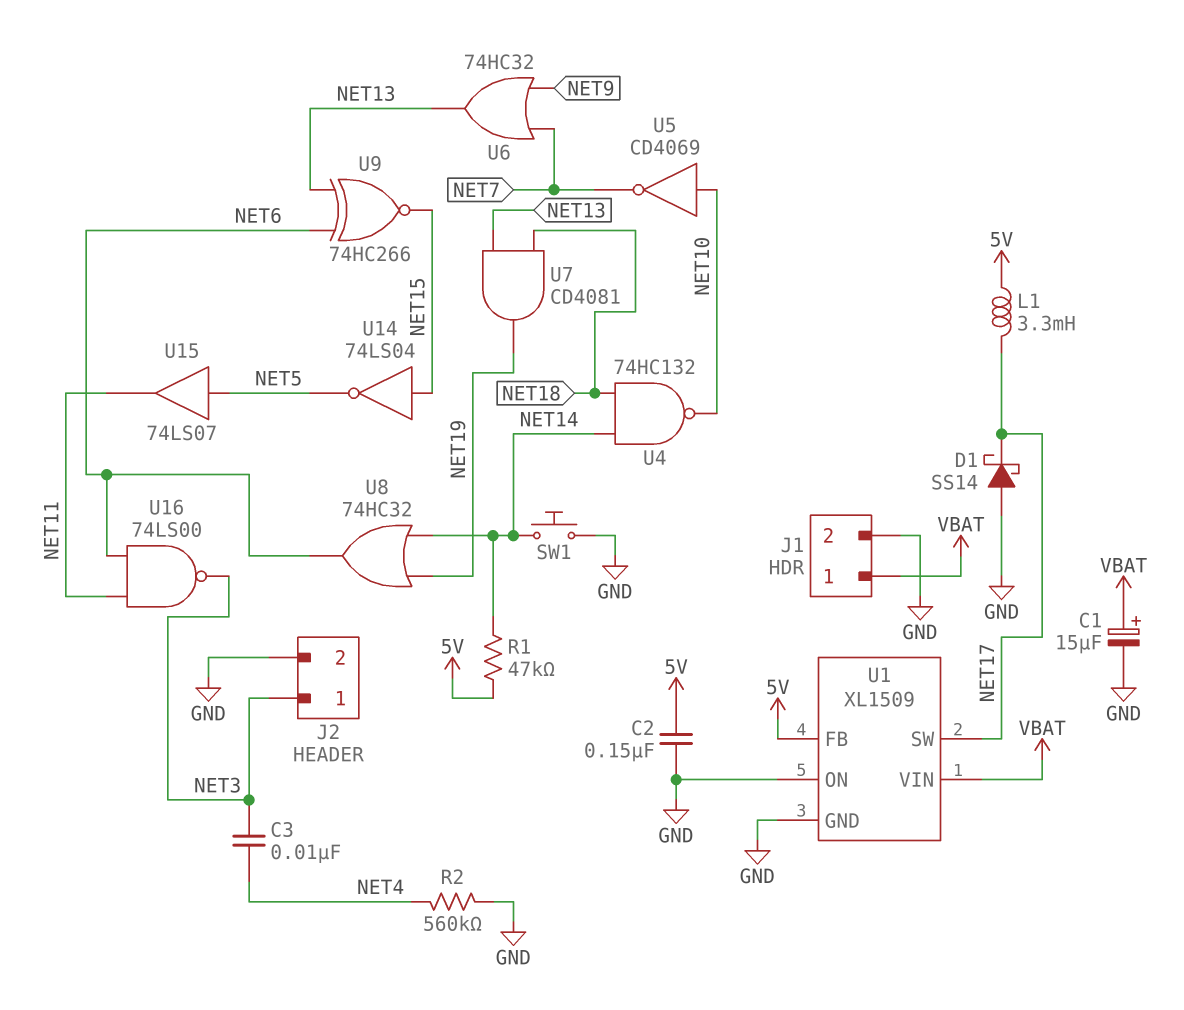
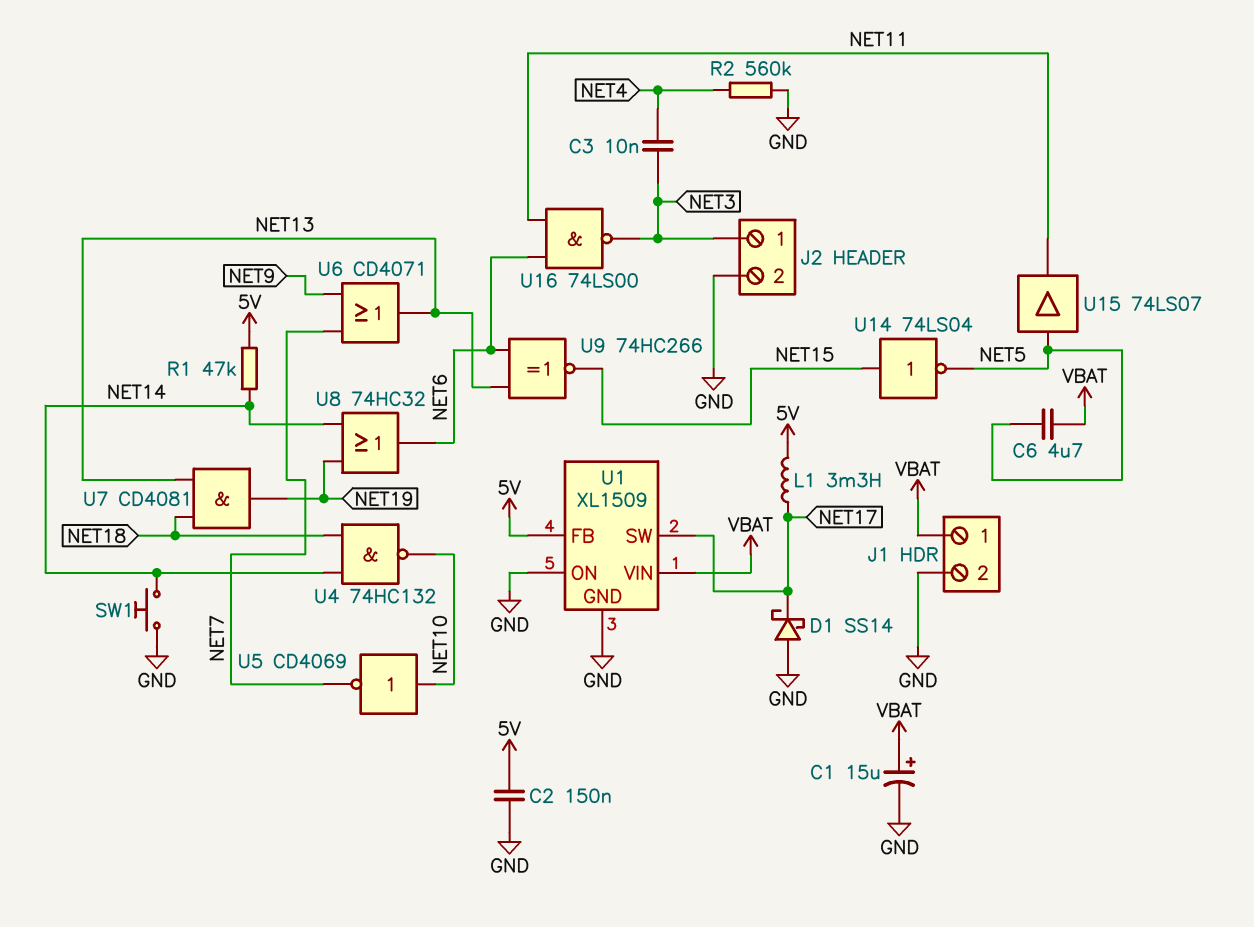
C6: none -> 4.7uF (NET5, VBAT)
U6: OR 74HC32 (in NET7, in NET9, out NET13) -> OR CD4071 (in NET7, in NET9, out NET13)

